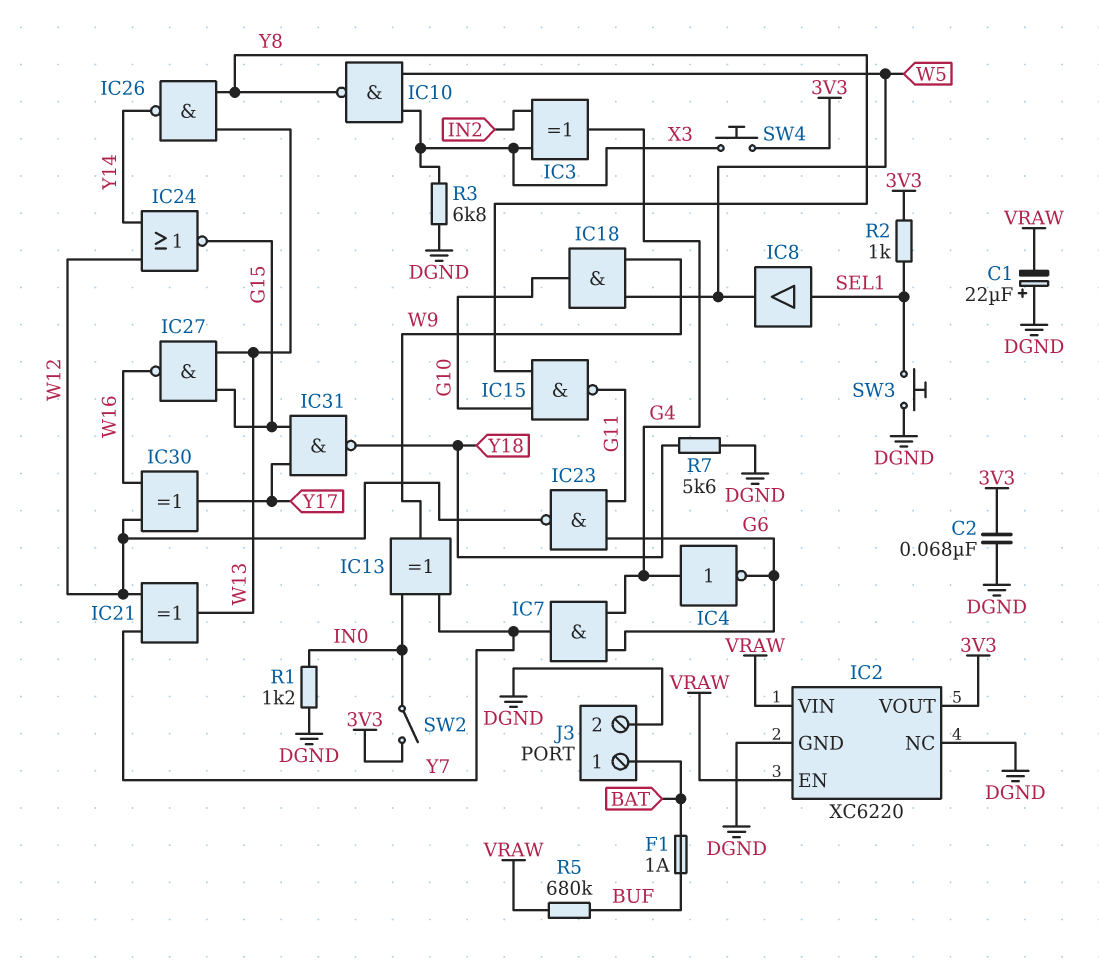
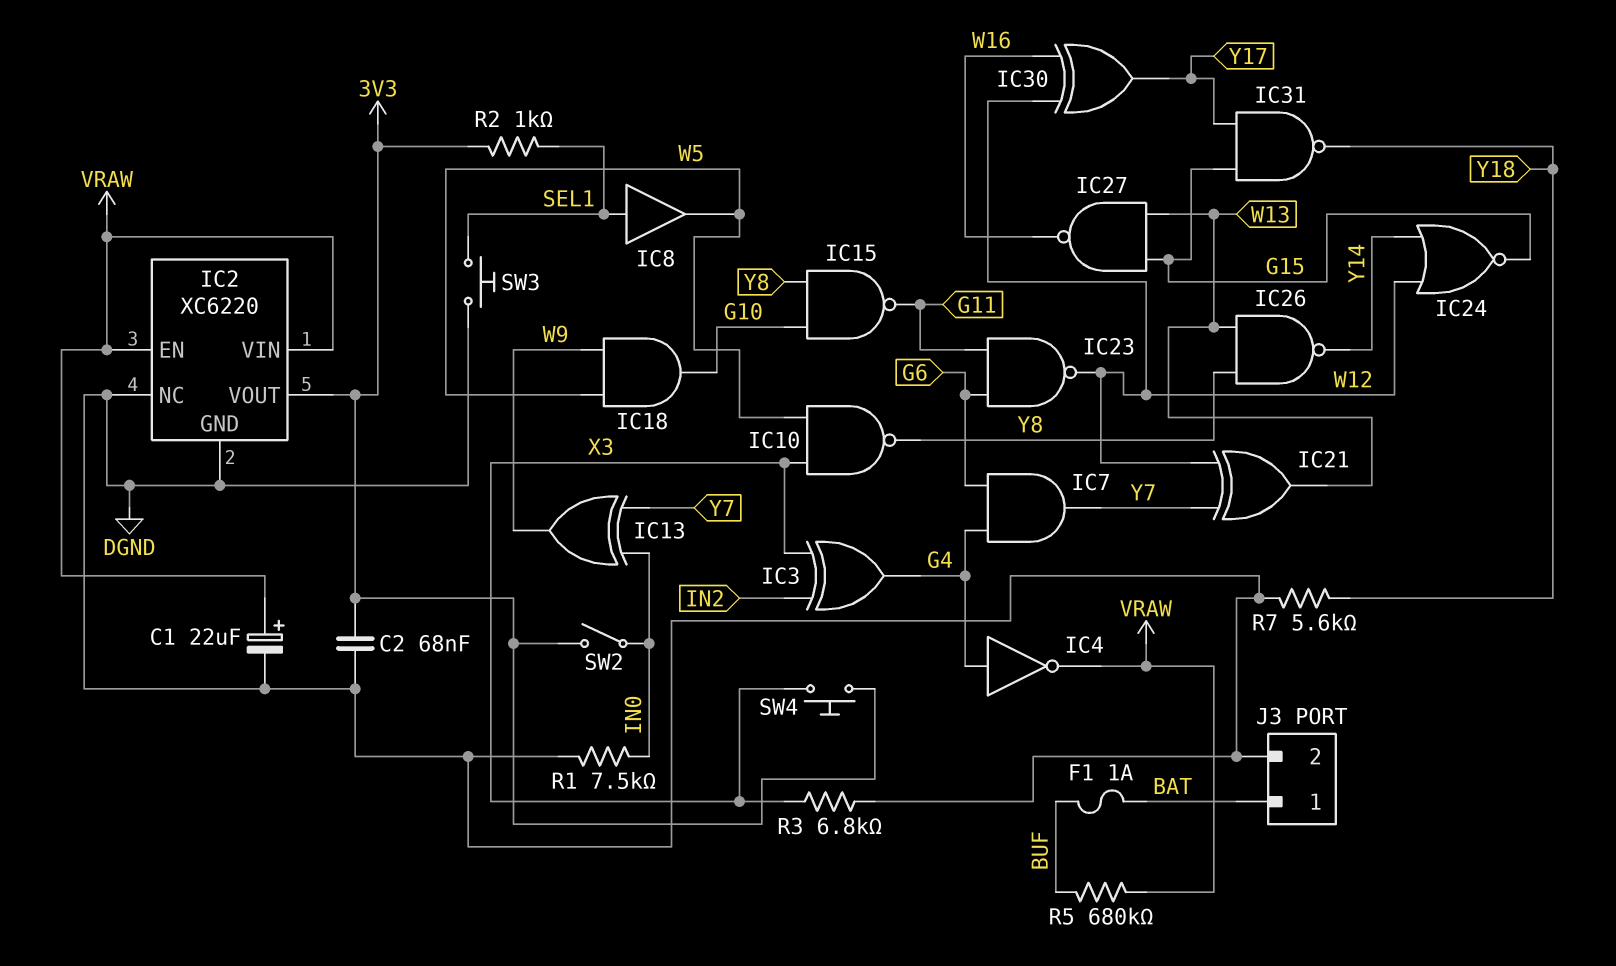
C1: 22uF (plus DGND, minus VRAW) -> 22uF (plus VRAW, minus DGND)
IC4: NOT (in G4, out G6) -> NOT (in G4, out VRAW)
R1: 1.2k (DGND, IN0) -> 7.5k (DGND, IN0)

